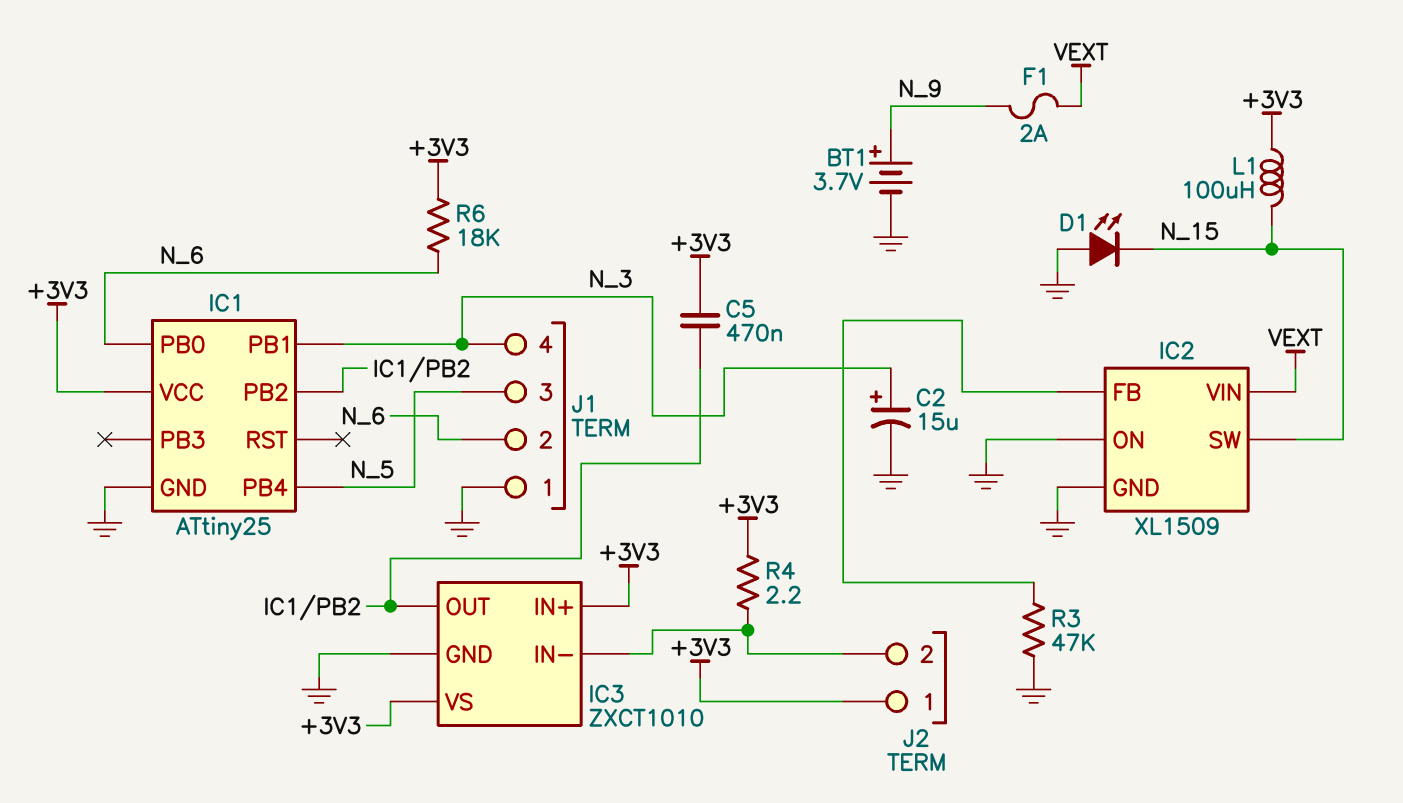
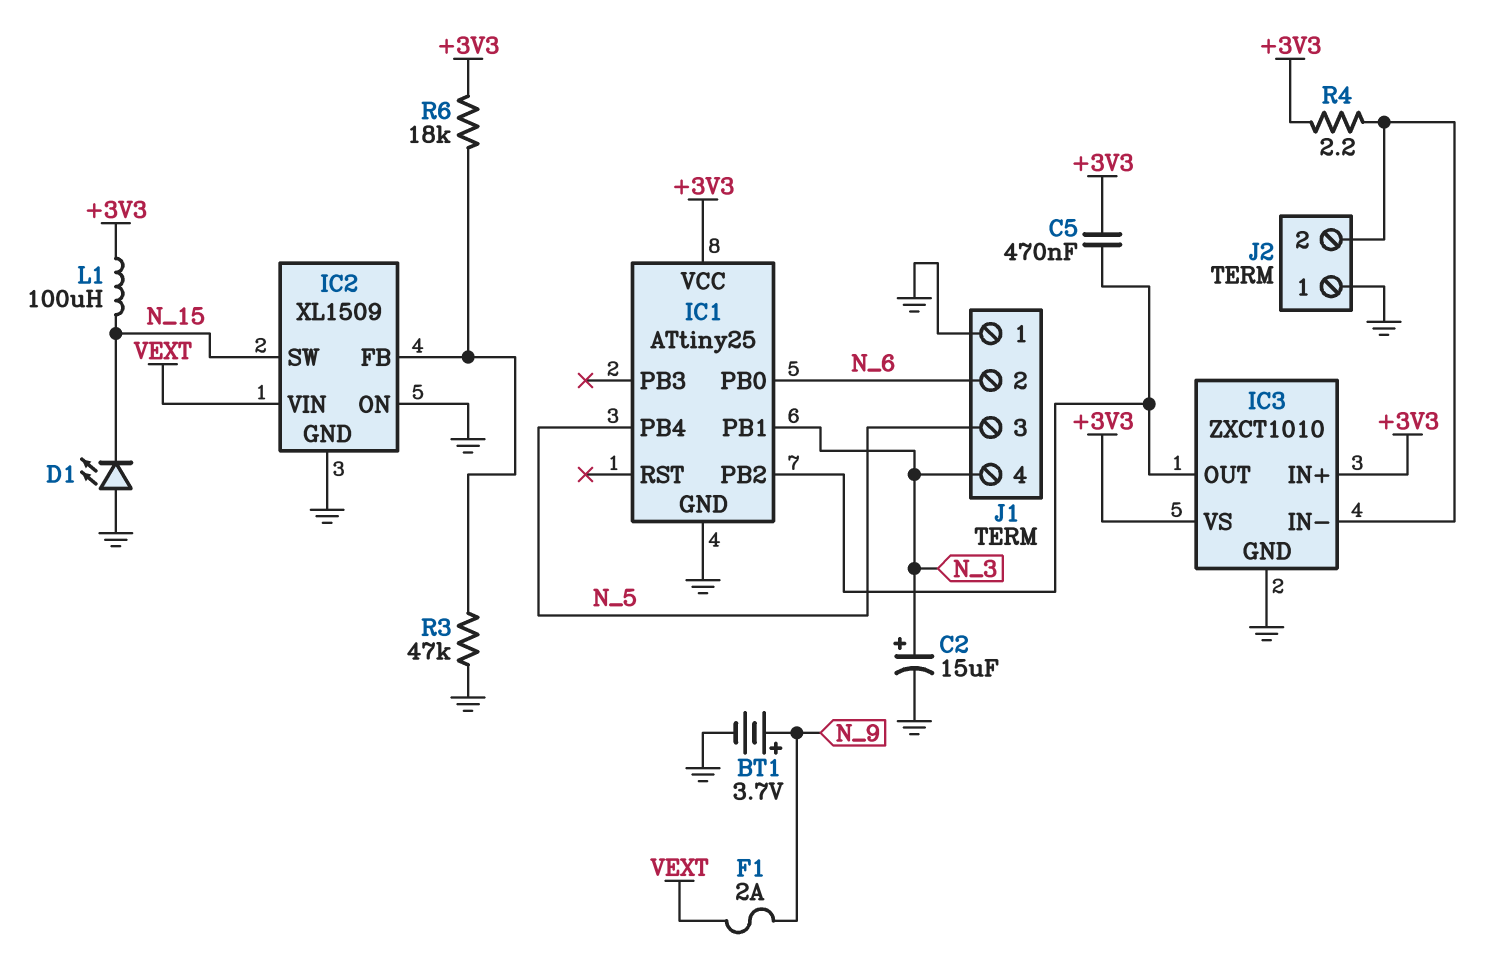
J2 pin 1: +3V3 -> GND
R6: 18k (+3V3, N_6) -> 18k (+3V3, IC2/FB)

